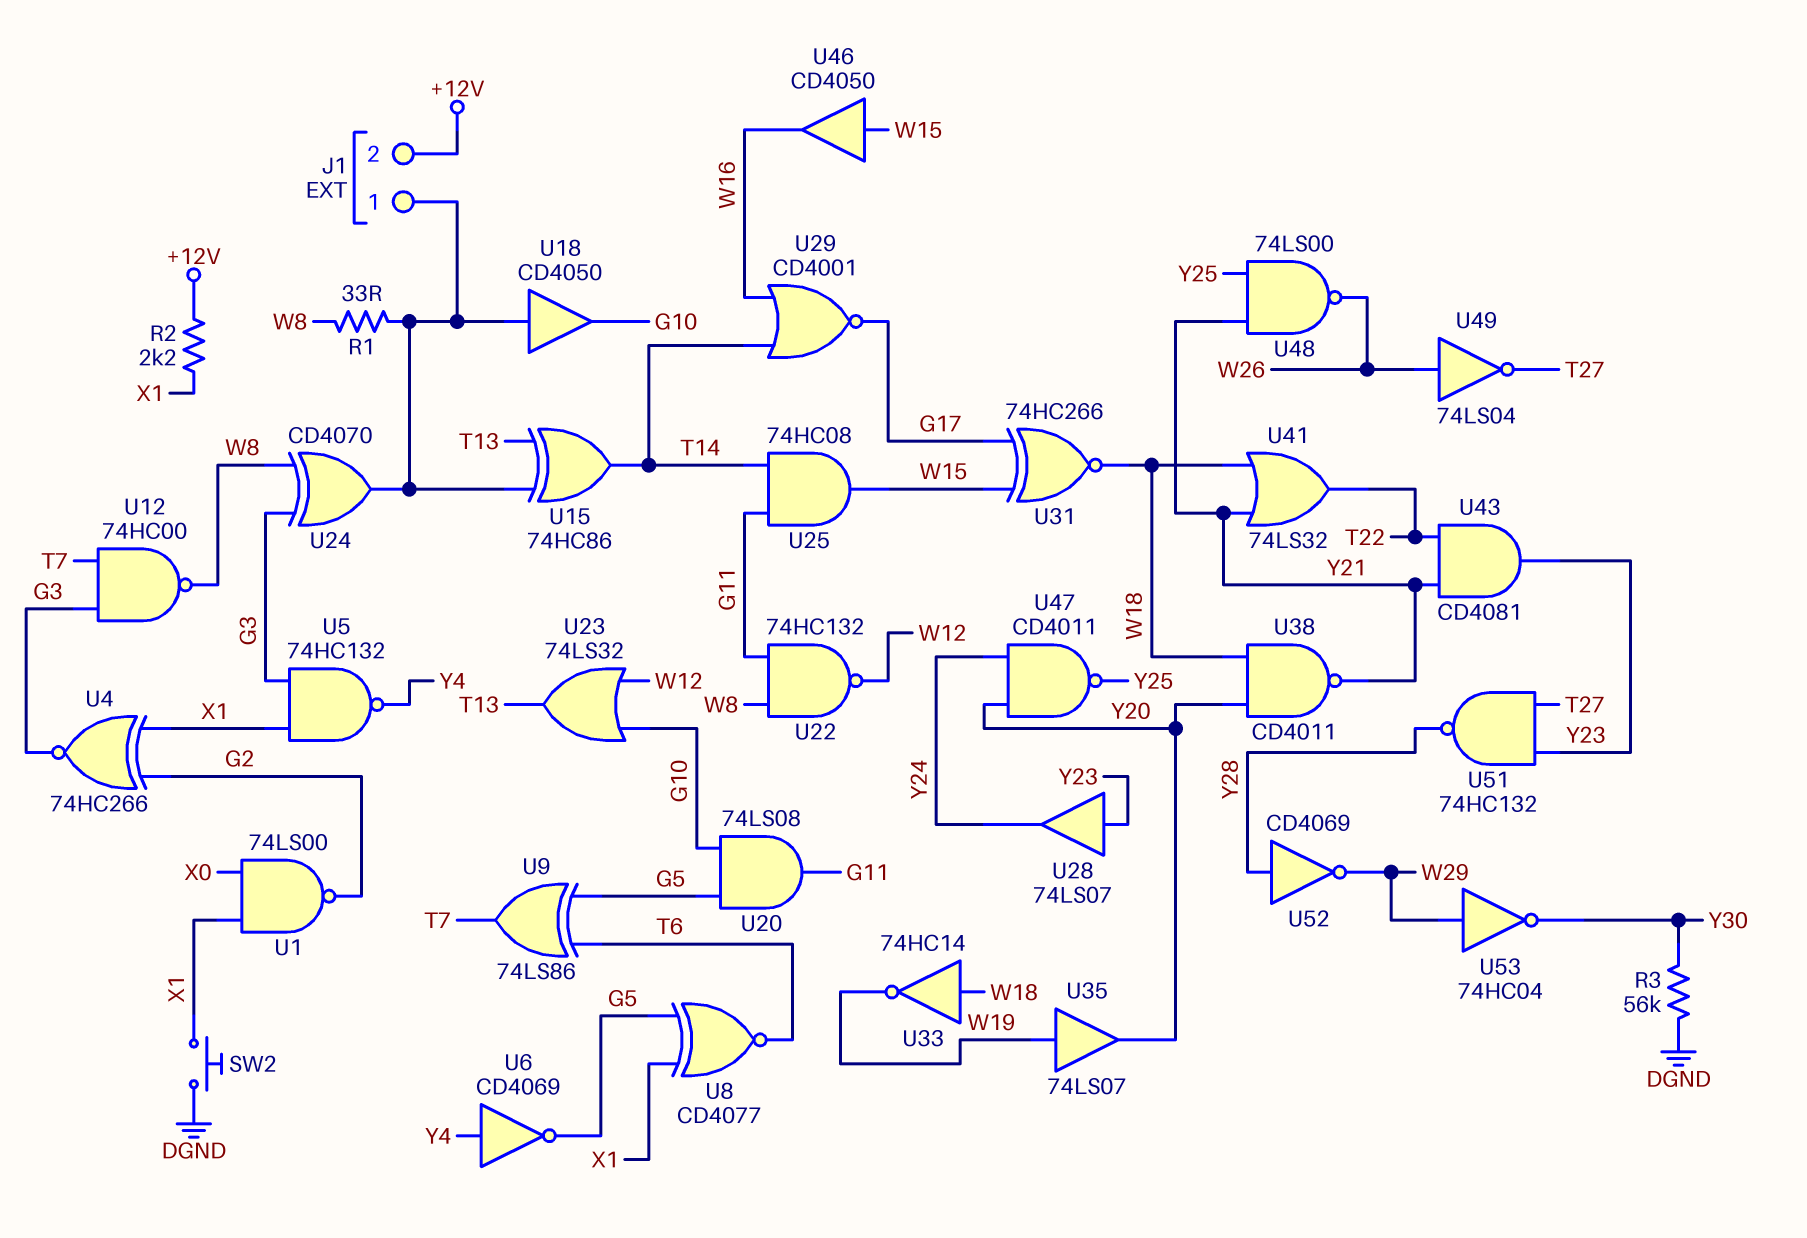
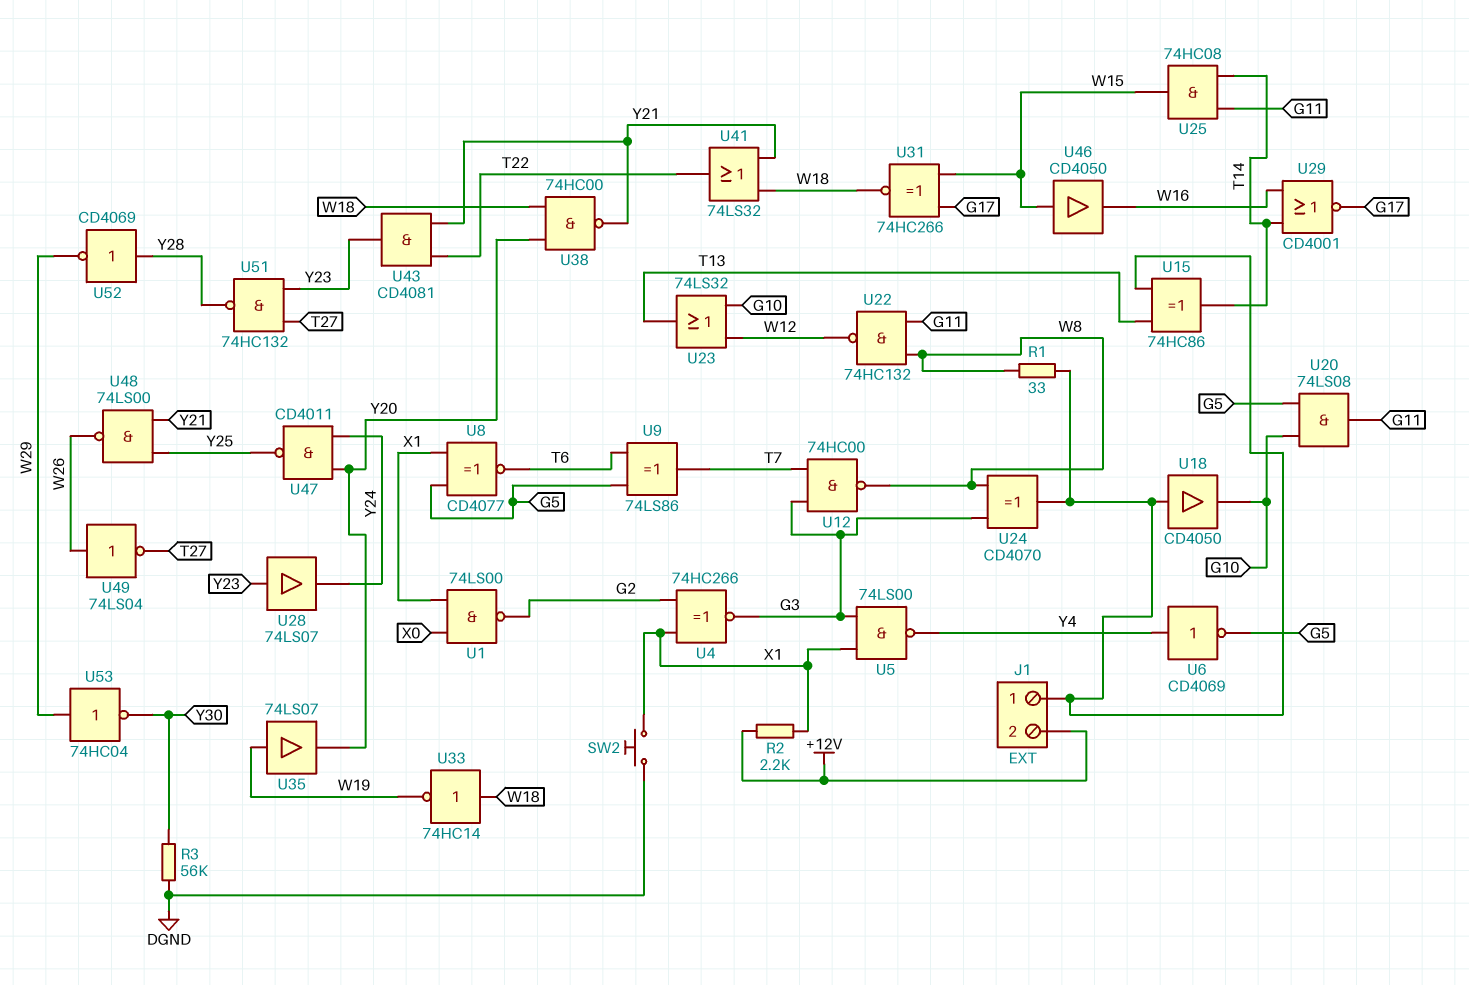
U5: NAND 74HC132 (in G3, in X1, out Y4) -> NAND 74LS00 (in G3, in X1, out Y4)
U38: NAND CD4011 (in W18, in Y20, out Y21) -> NAND 74HC00 (in W18, in Y20, out Y21)

